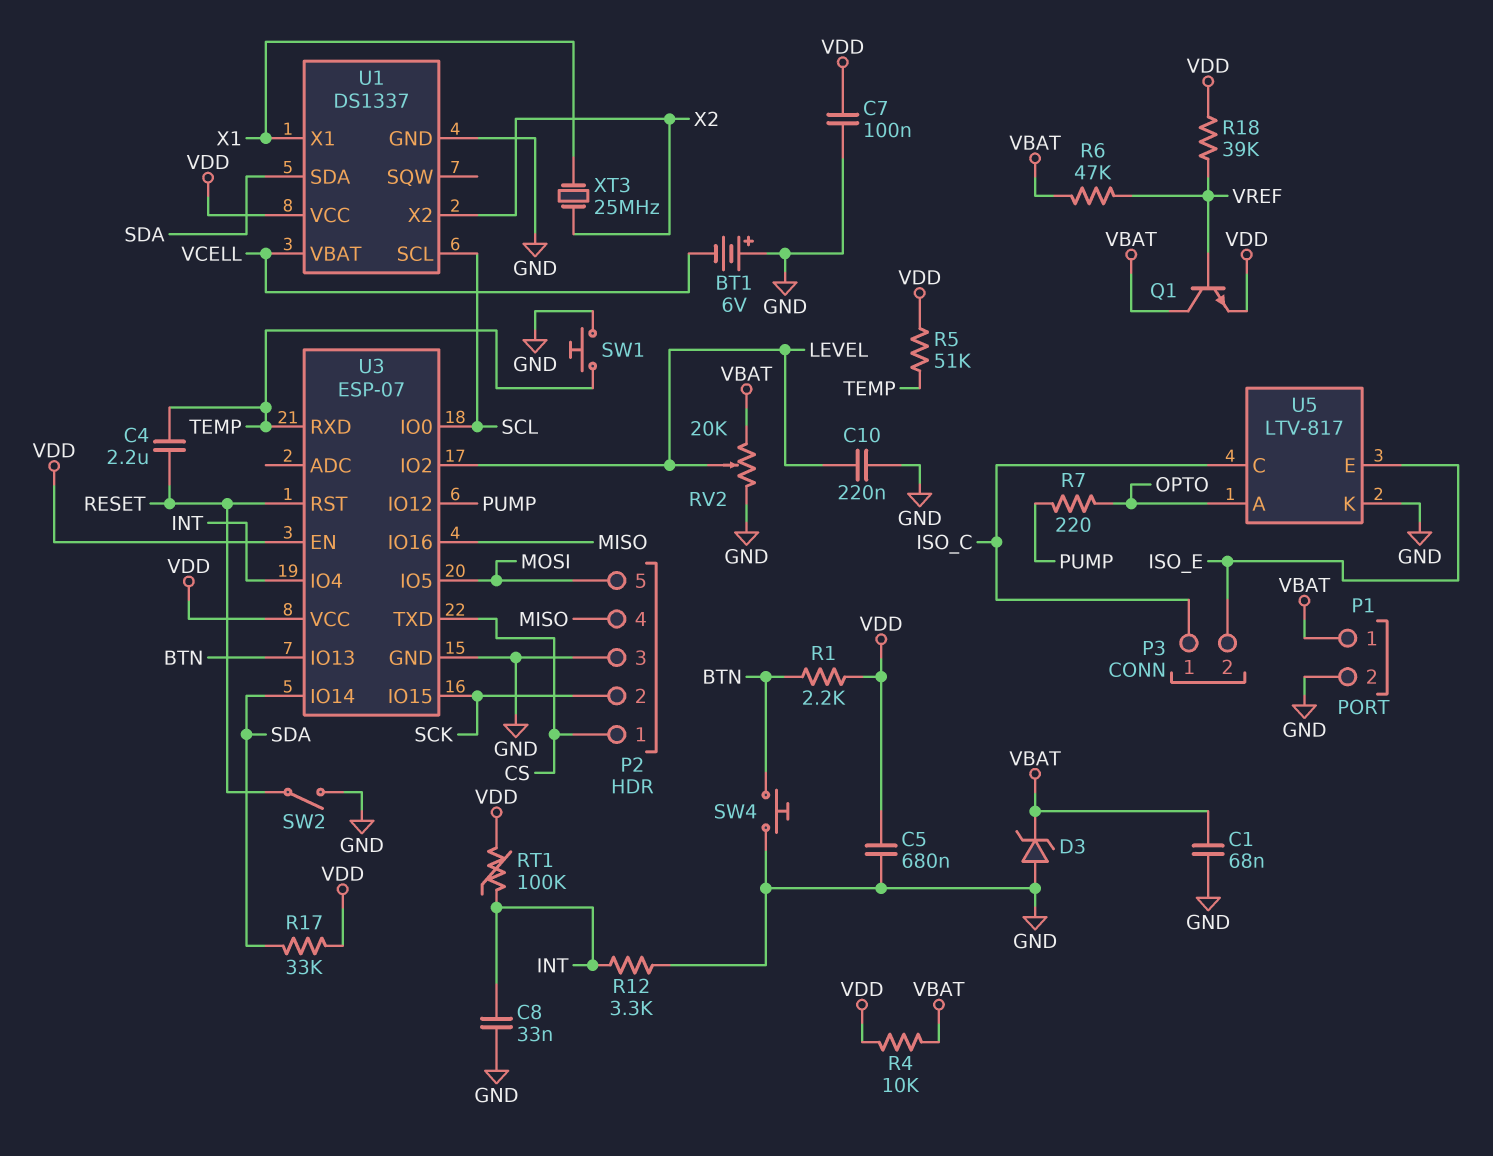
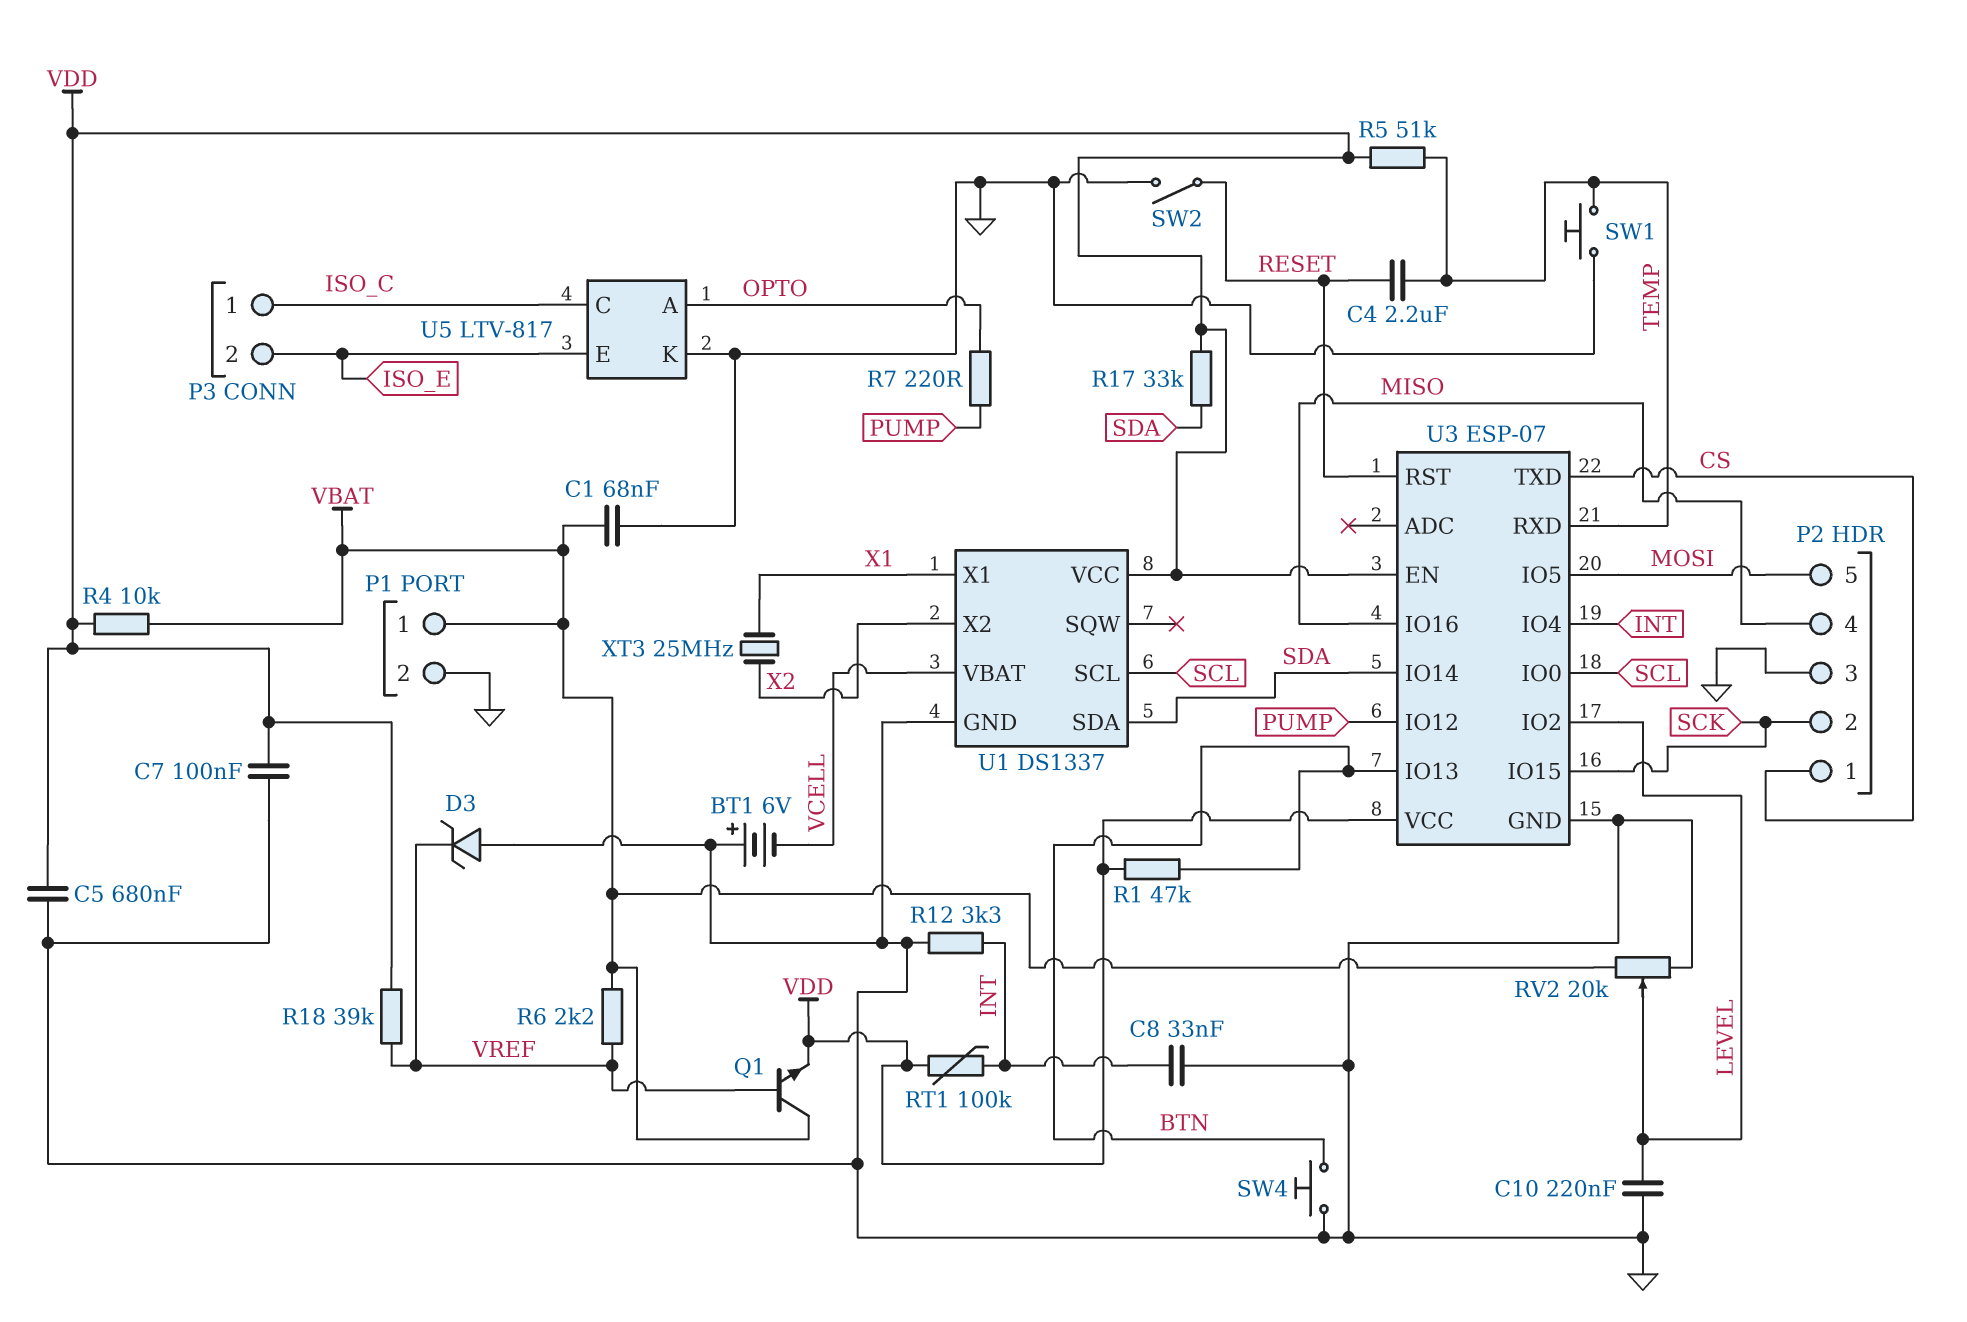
D3: zener (A GND, K VBAT) -> zener (A GND, K VREF)
R1: 2.2k (BTN, VDD) -> 47k (BTN, VDD)
R6: 47k (VBAT, VREF) -> 2.2k (VBAT, VREF)

